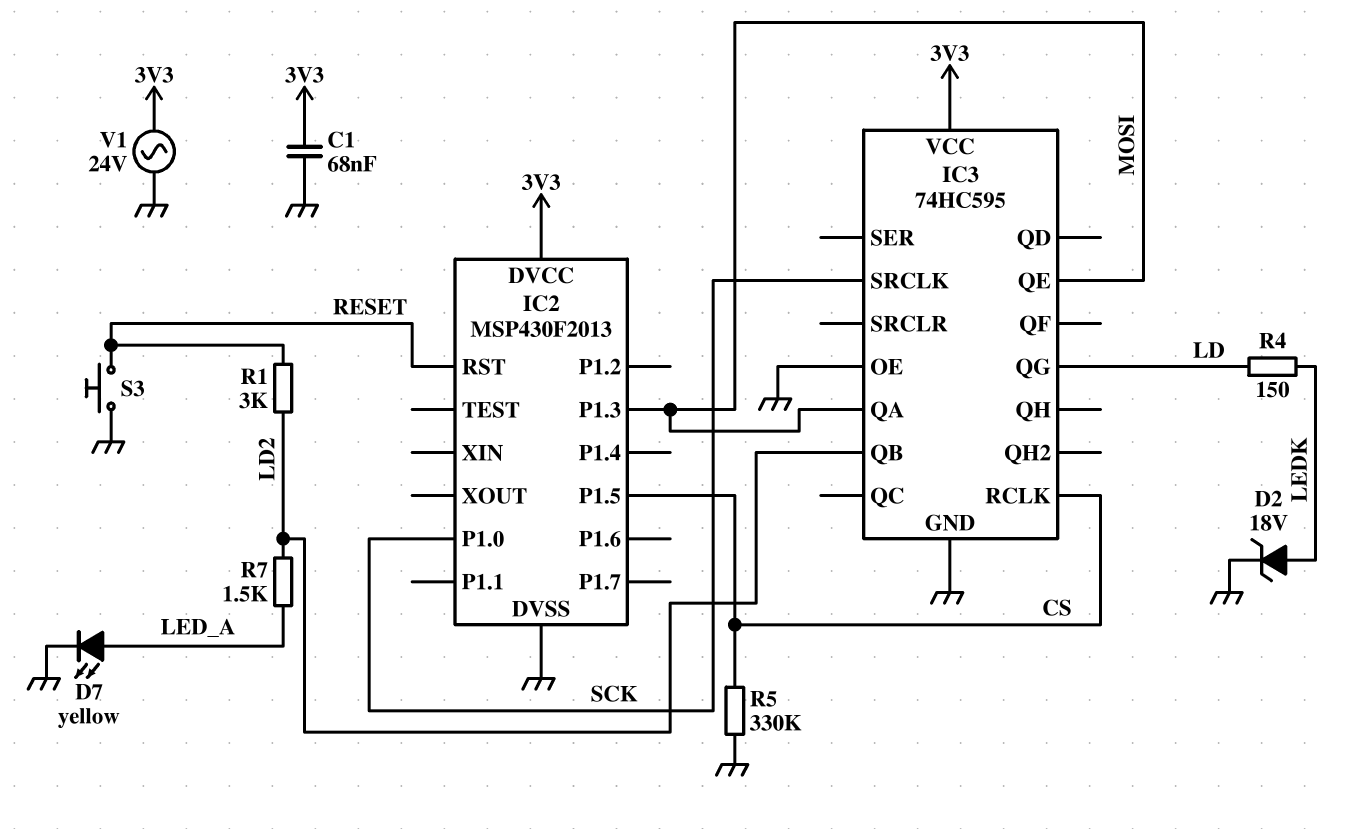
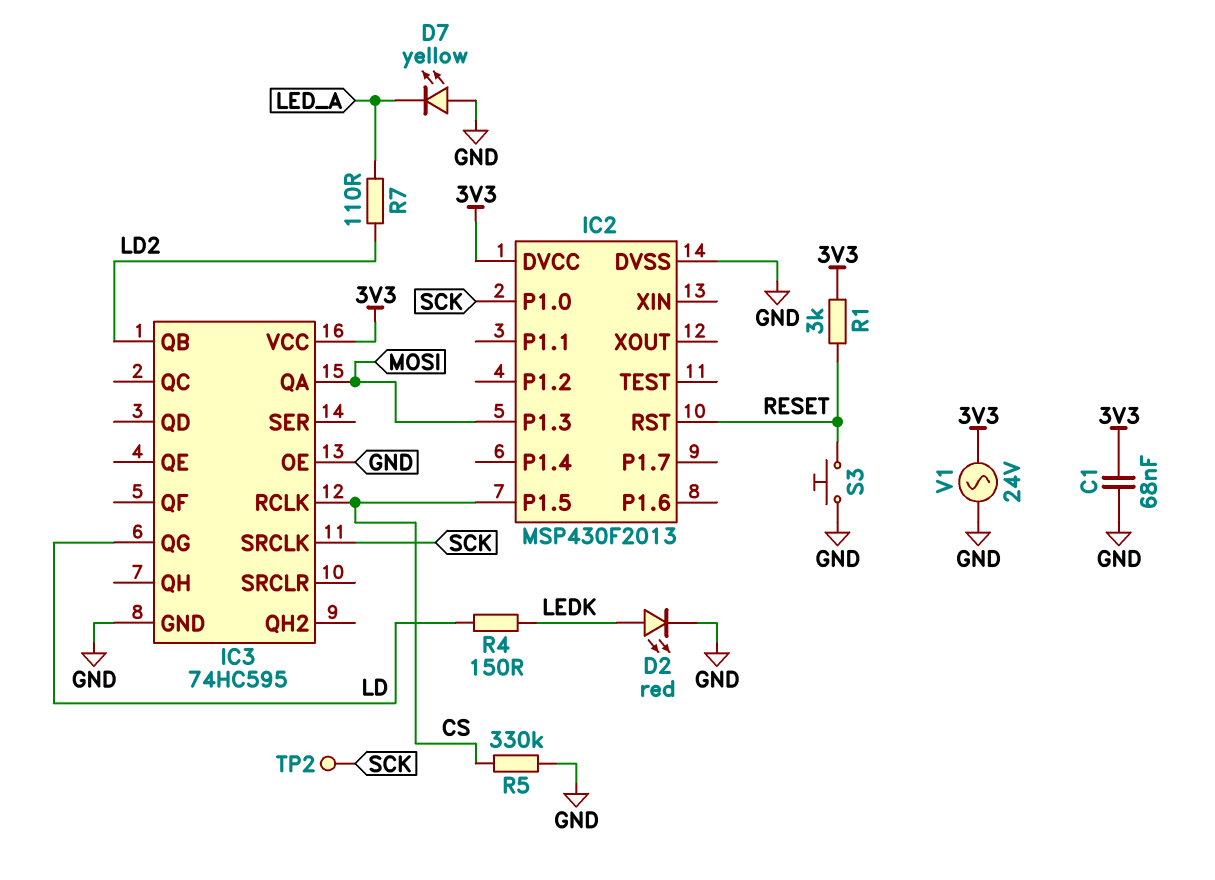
D2: zener 18V (A LEDK, K GND) -> LED red (A LEDK, K GND)
D7: LED yellow (A LED_A, K GND) -> LED yellow (A GND, K LED_A)
IC3 pin QE: MOSI -> none
R1: 3k (LD2, RESET) -> 3k (3V3, RESET)
R7: 1.5k (LD2, LED_A) -> 110 (LD2, LED_A)
TP2: none -> test point (SCK)

